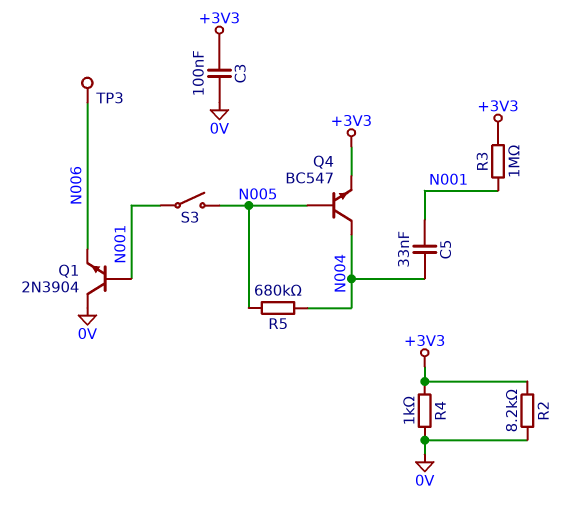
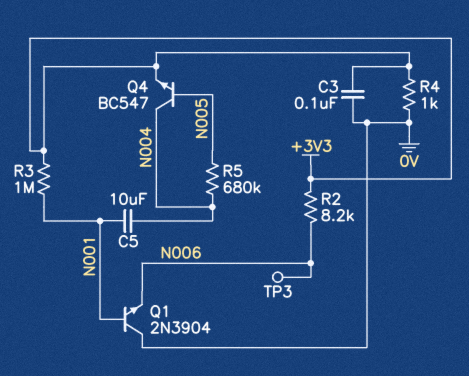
C5: 33nF (N001, N004) -> 10uF (N001, N004)
R2: 8.2k (+3V3, 0V) -> 8.2k (+3V3, N006)
S3: switch (N001, N005) -> none

